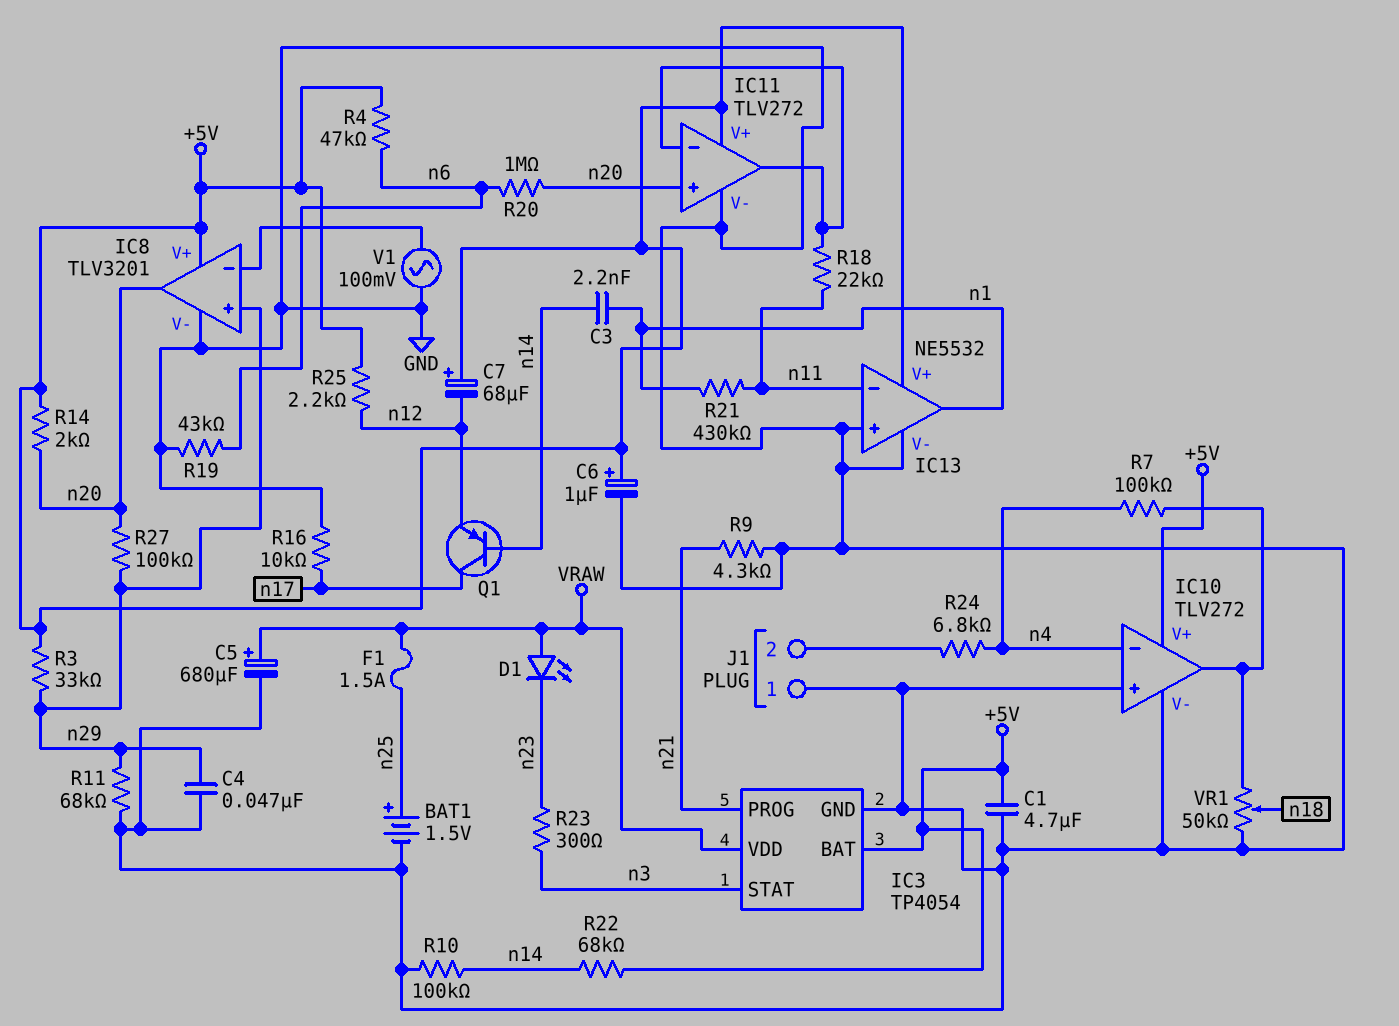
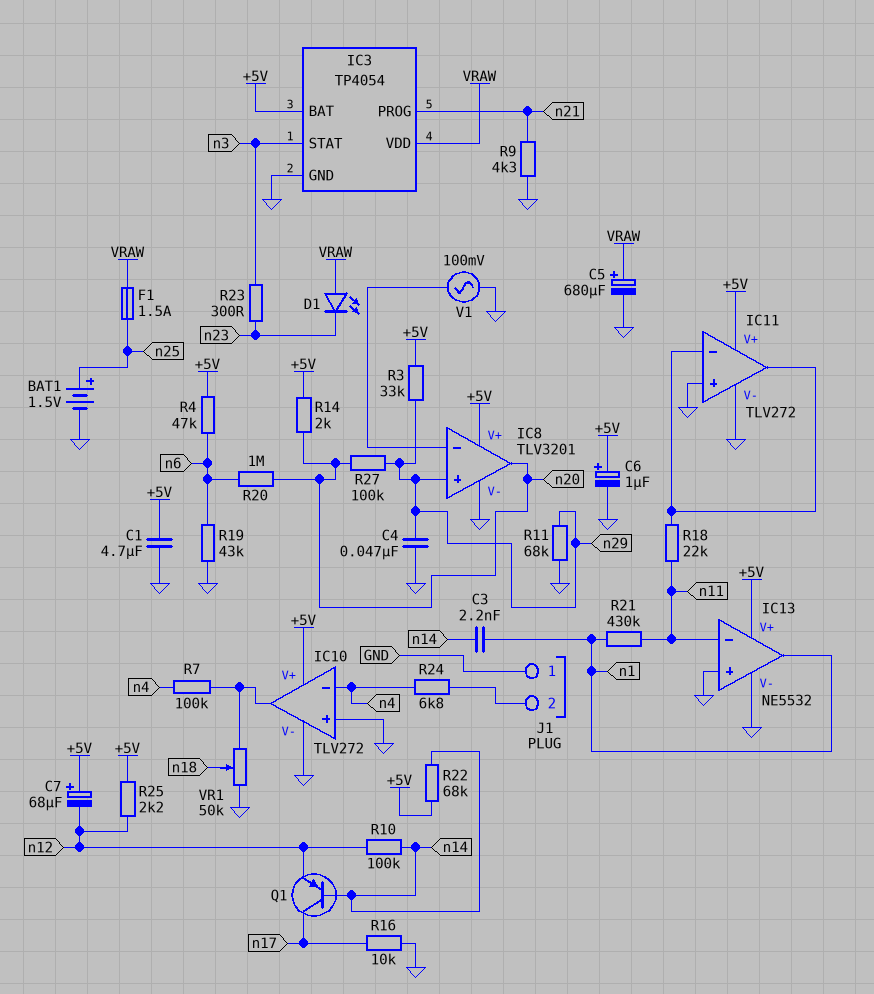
IC11 pin in+: n20 -> GND
R10: 100k (GND, n14) -> 100k (n12, n14)

